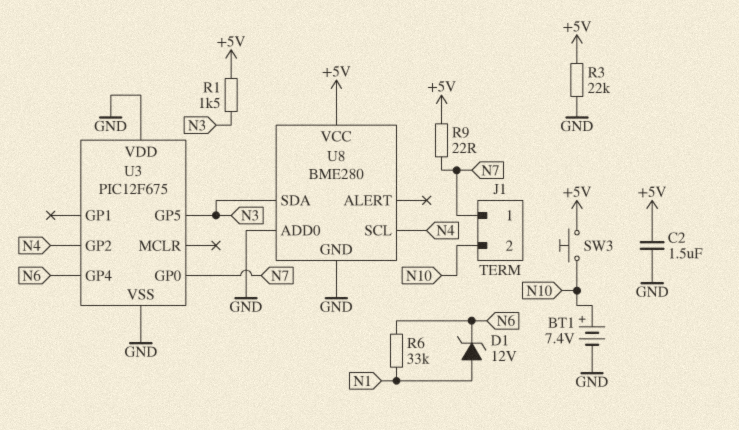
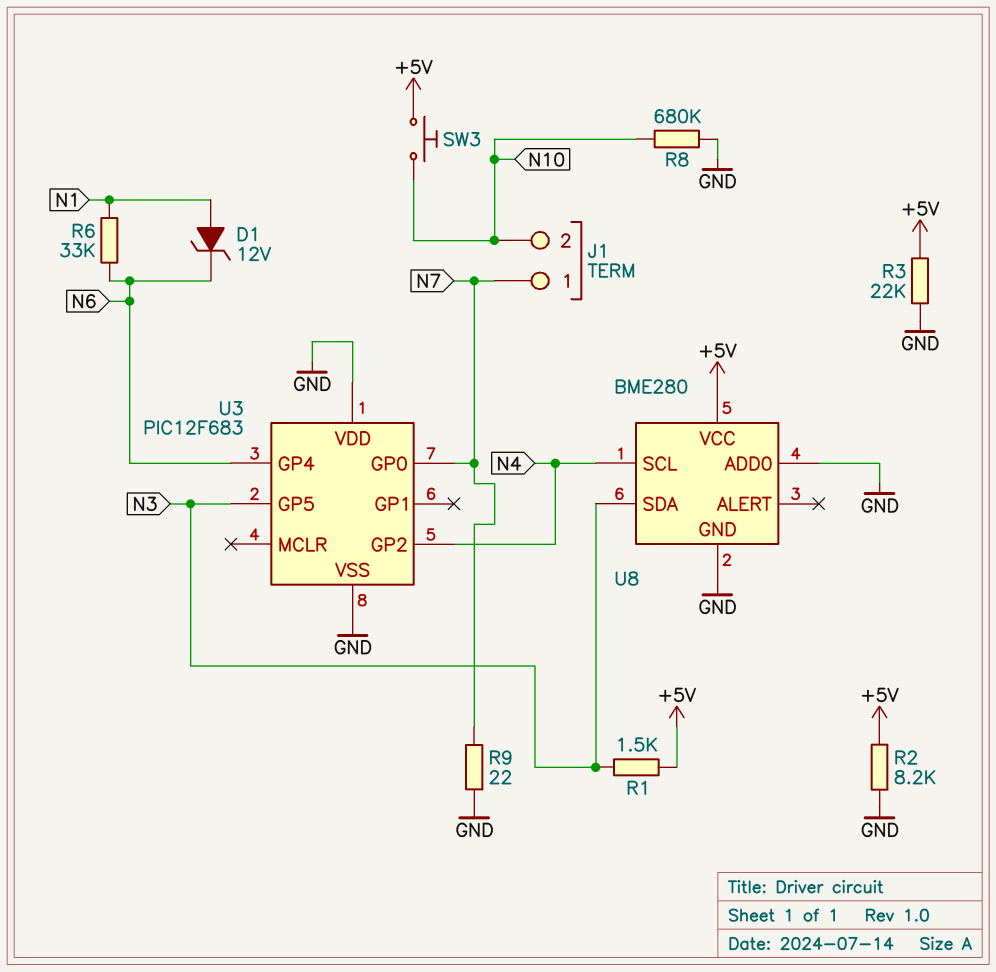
BT1: 7.4V (plus N10, minus GND) -> none
C2: 1.5uF (+5V, GND) -> none
R2: none -> 8.2k (+5V, GND)
R8: none -> 680k (GND, N10)
R9: 22 (+5V, N7) -> 22 (GND, N7)
U3: PIC12F675 -> PIC12F683

